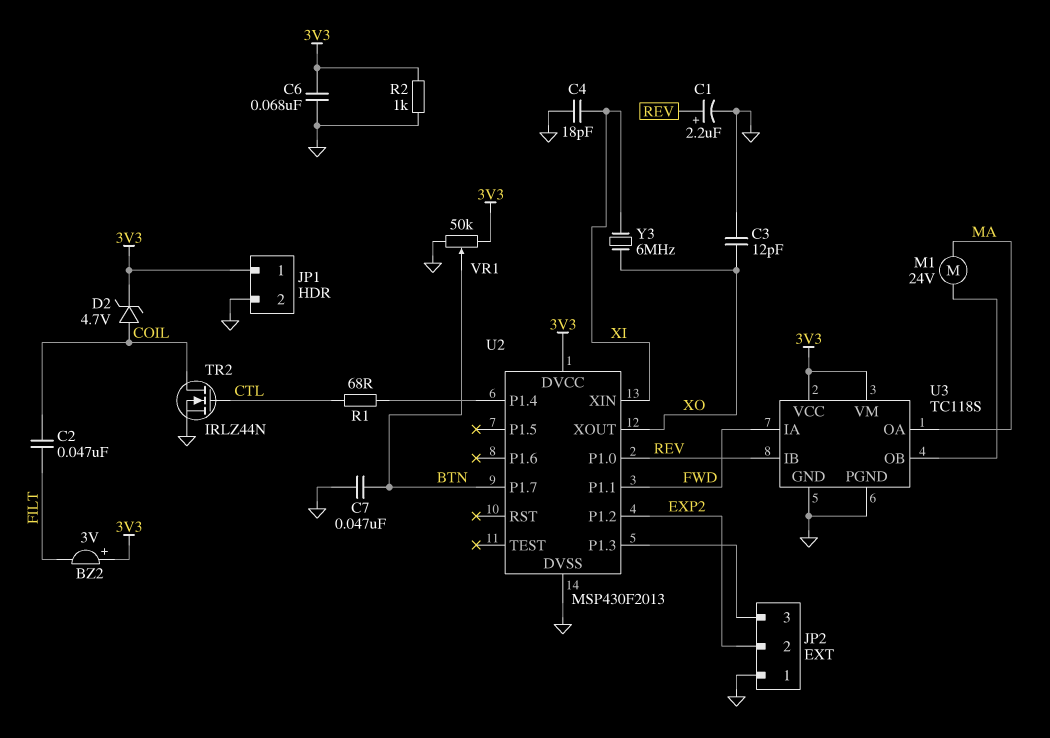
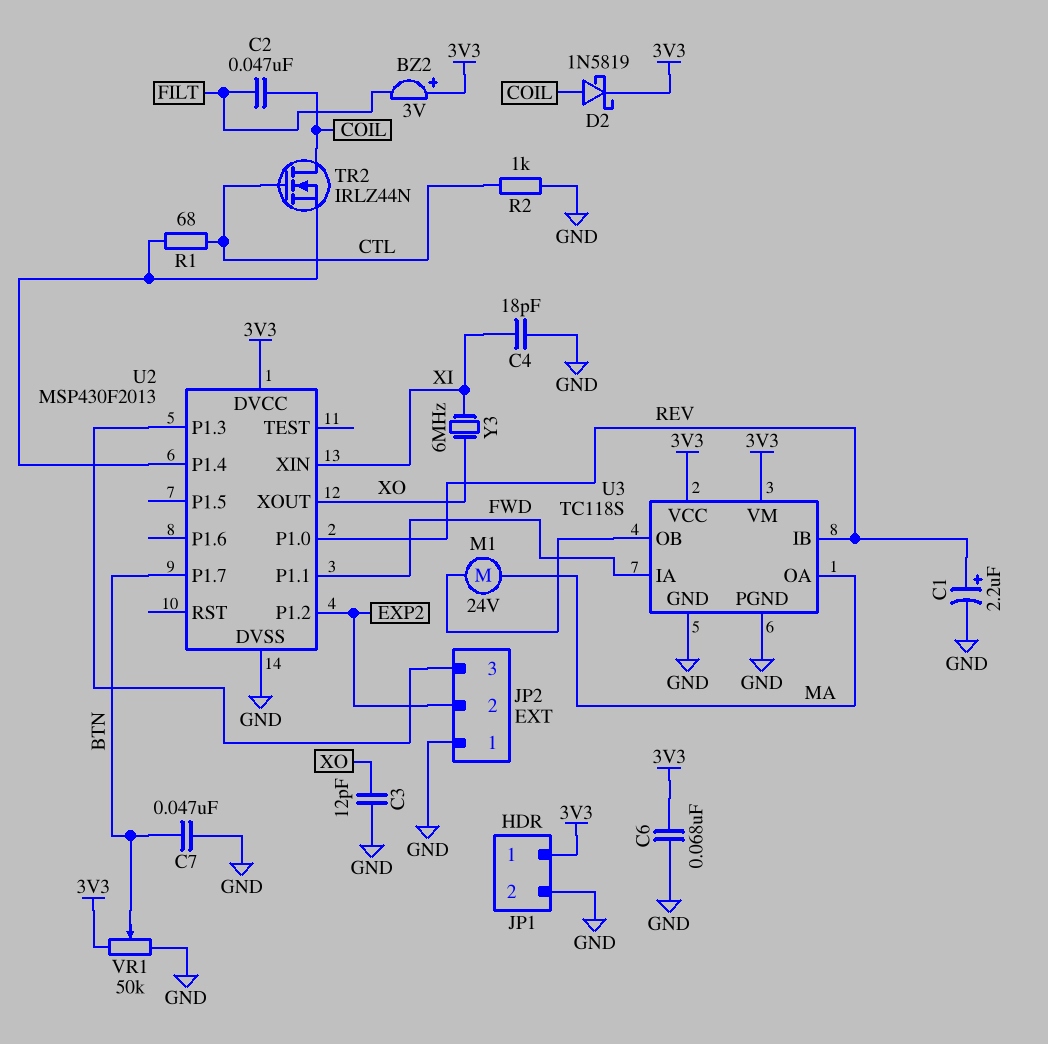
D2: zener 4.7V (A COIL, K 3V3) -> schottky 1N5819 (A COIL, K 3V3)
R2: 1k (3V3, GND) -> 1k (CTL, GND)
TR2: NMOS IRLZ44N (G CTL, D COIL, S GND) -> NMOS IRLZ44N (G CTL, D COIL, S U2/P1.4)

